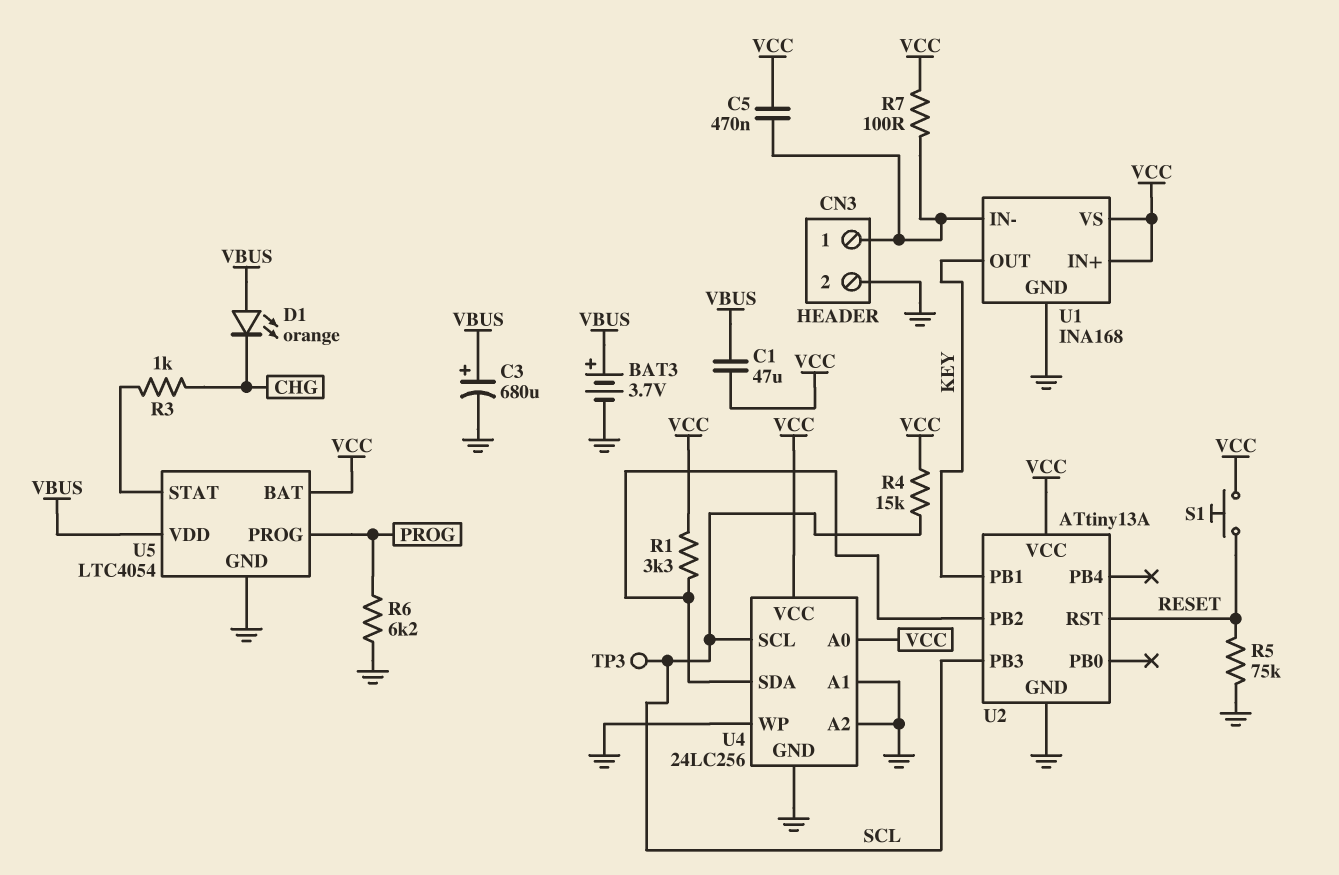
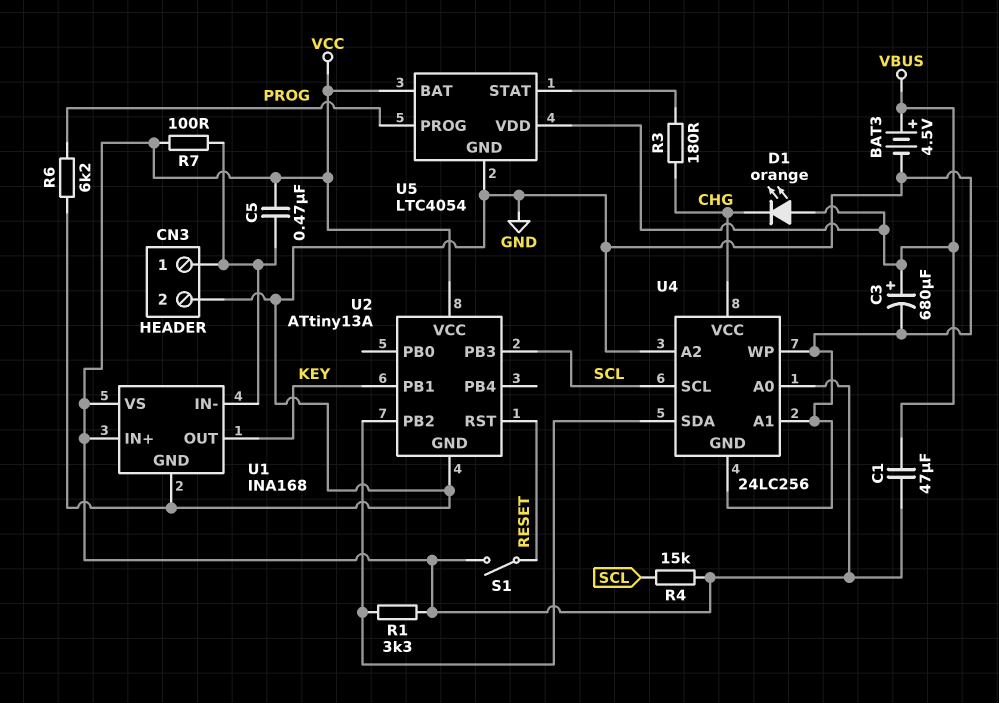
BAT3: 3.7V (plus VBUS, minus GND) -> 4.5V (plus VBUS, minus GND)
R3: 1k (CHG, U5/STAT) -> 180 (CHG, U5/STAT)
R5: 75k (GND, RESET) -> none
S1: button (RESET, VCC) -> switch (RESET, VCC)
TP3: test point (SCL) -> none
U4 pin VCC: VCC -> CHG

